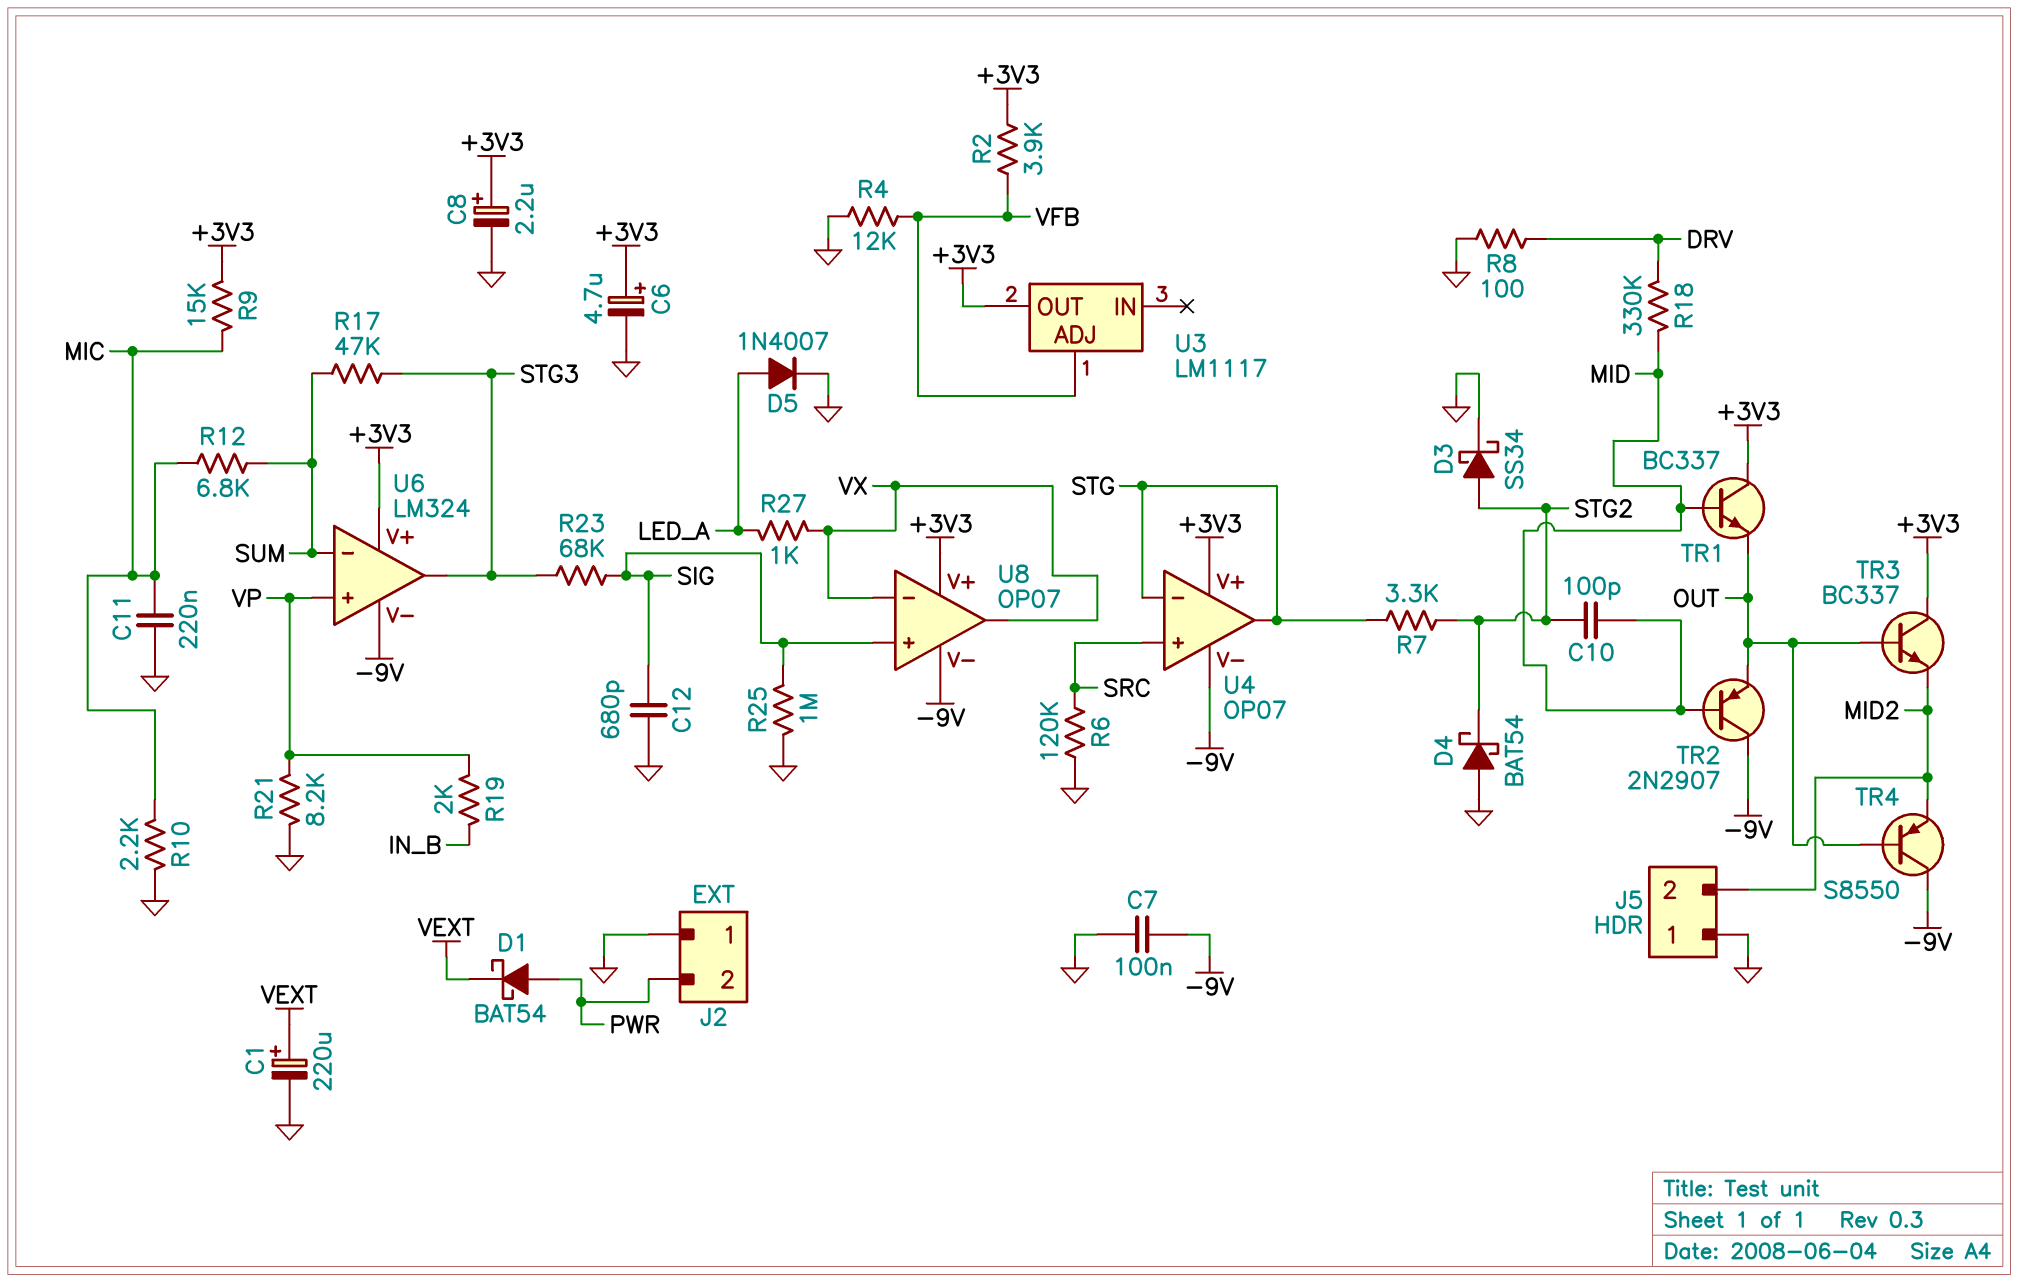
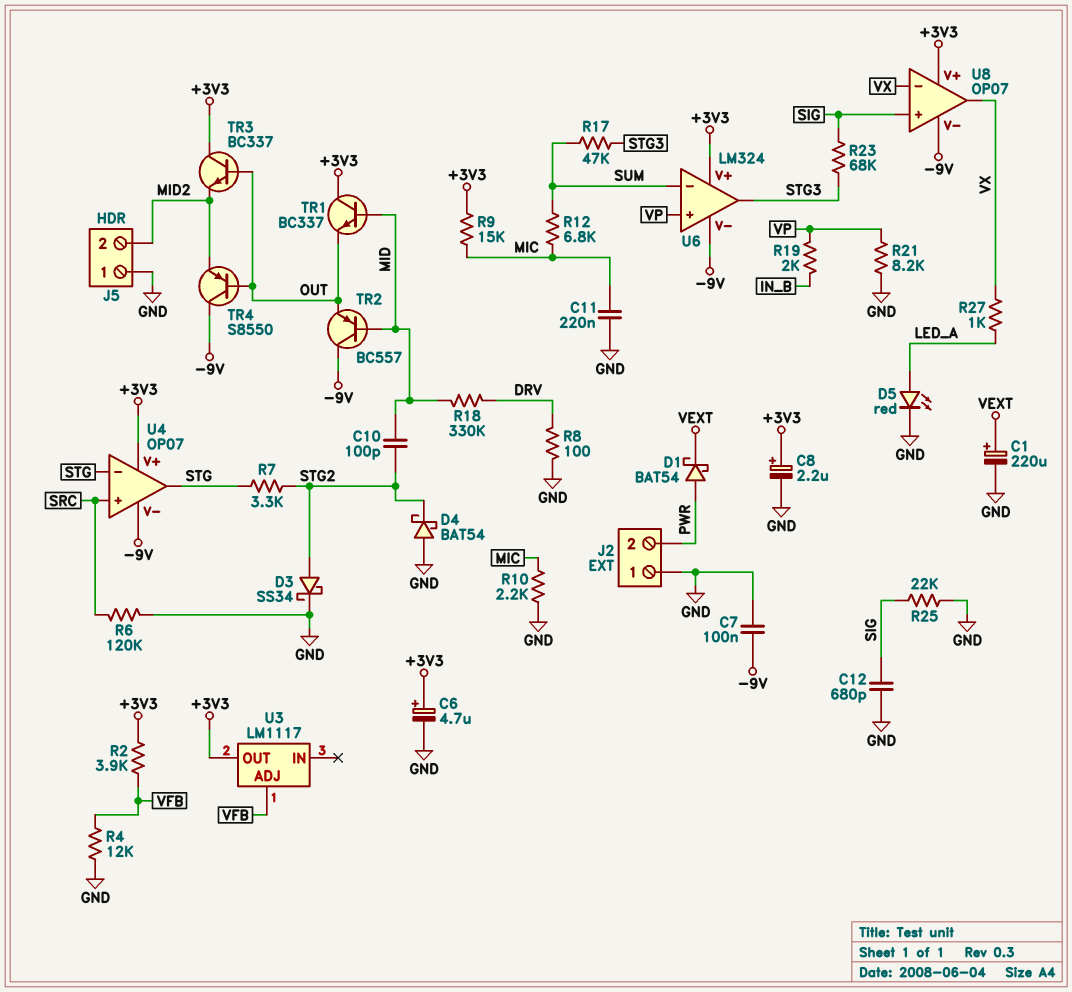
D5: diode 1N4007 (A LED_A, K GND) -> LED red (A LED_A, K GND)
R25: 1M (GND, SIG) -> 22k (GND, SIG)
TR2: PNP 2N2907 (B MID, C -9V, E OUT) -> PNP BC557 (B MID, C -9V, E OUT)

